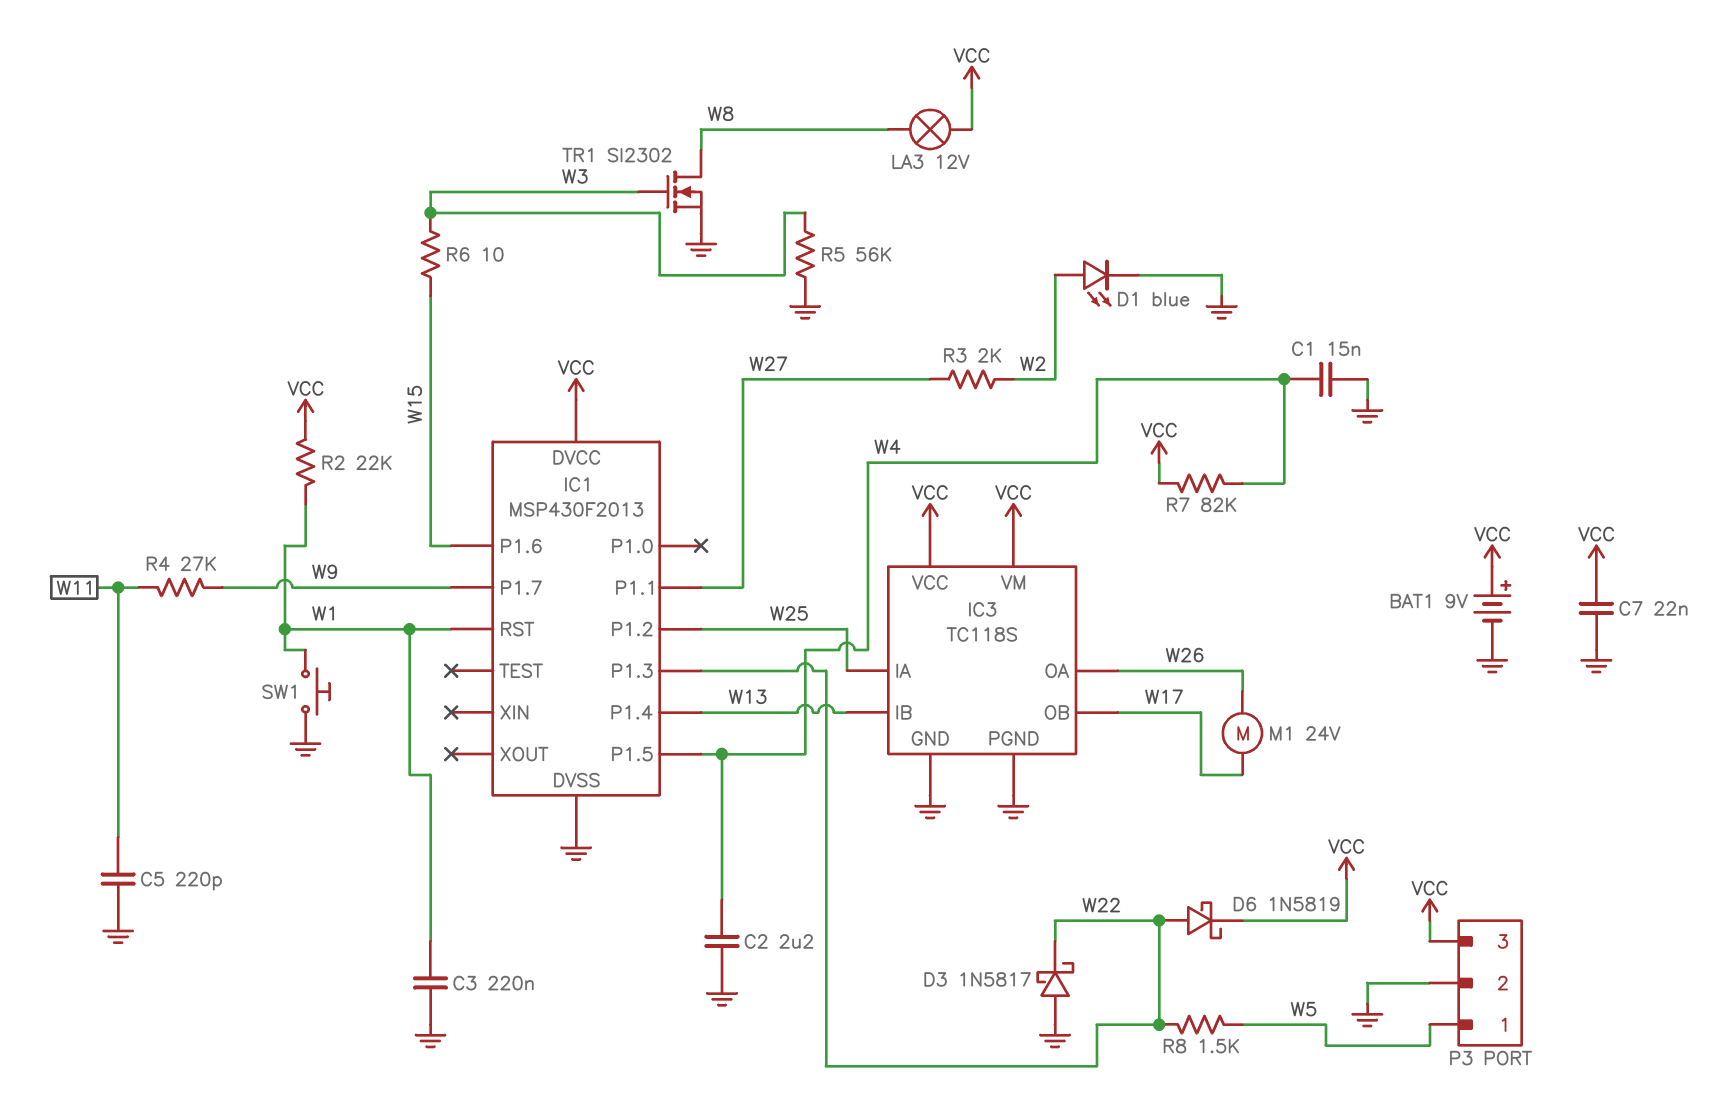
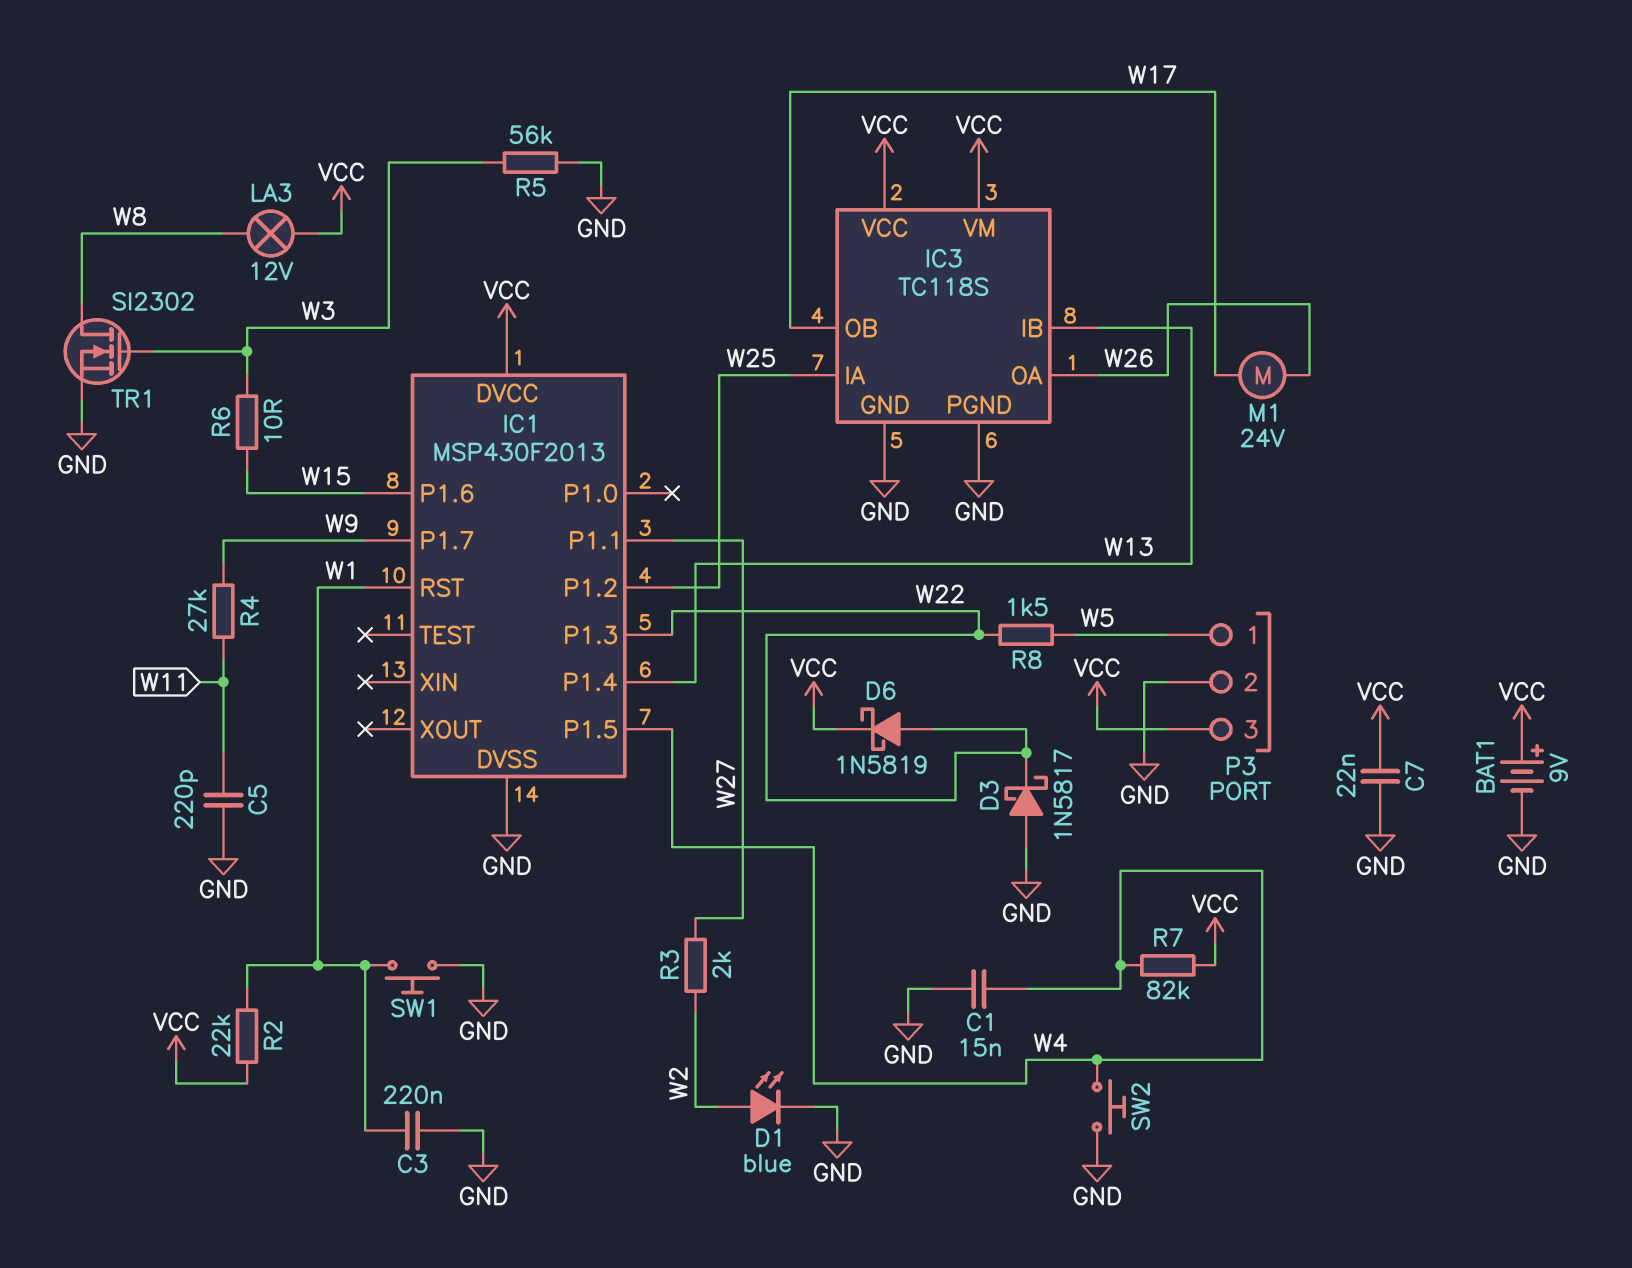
C2: 2.2uF (GND, W4) -> none
SW2: none -> button (GND, W4)

